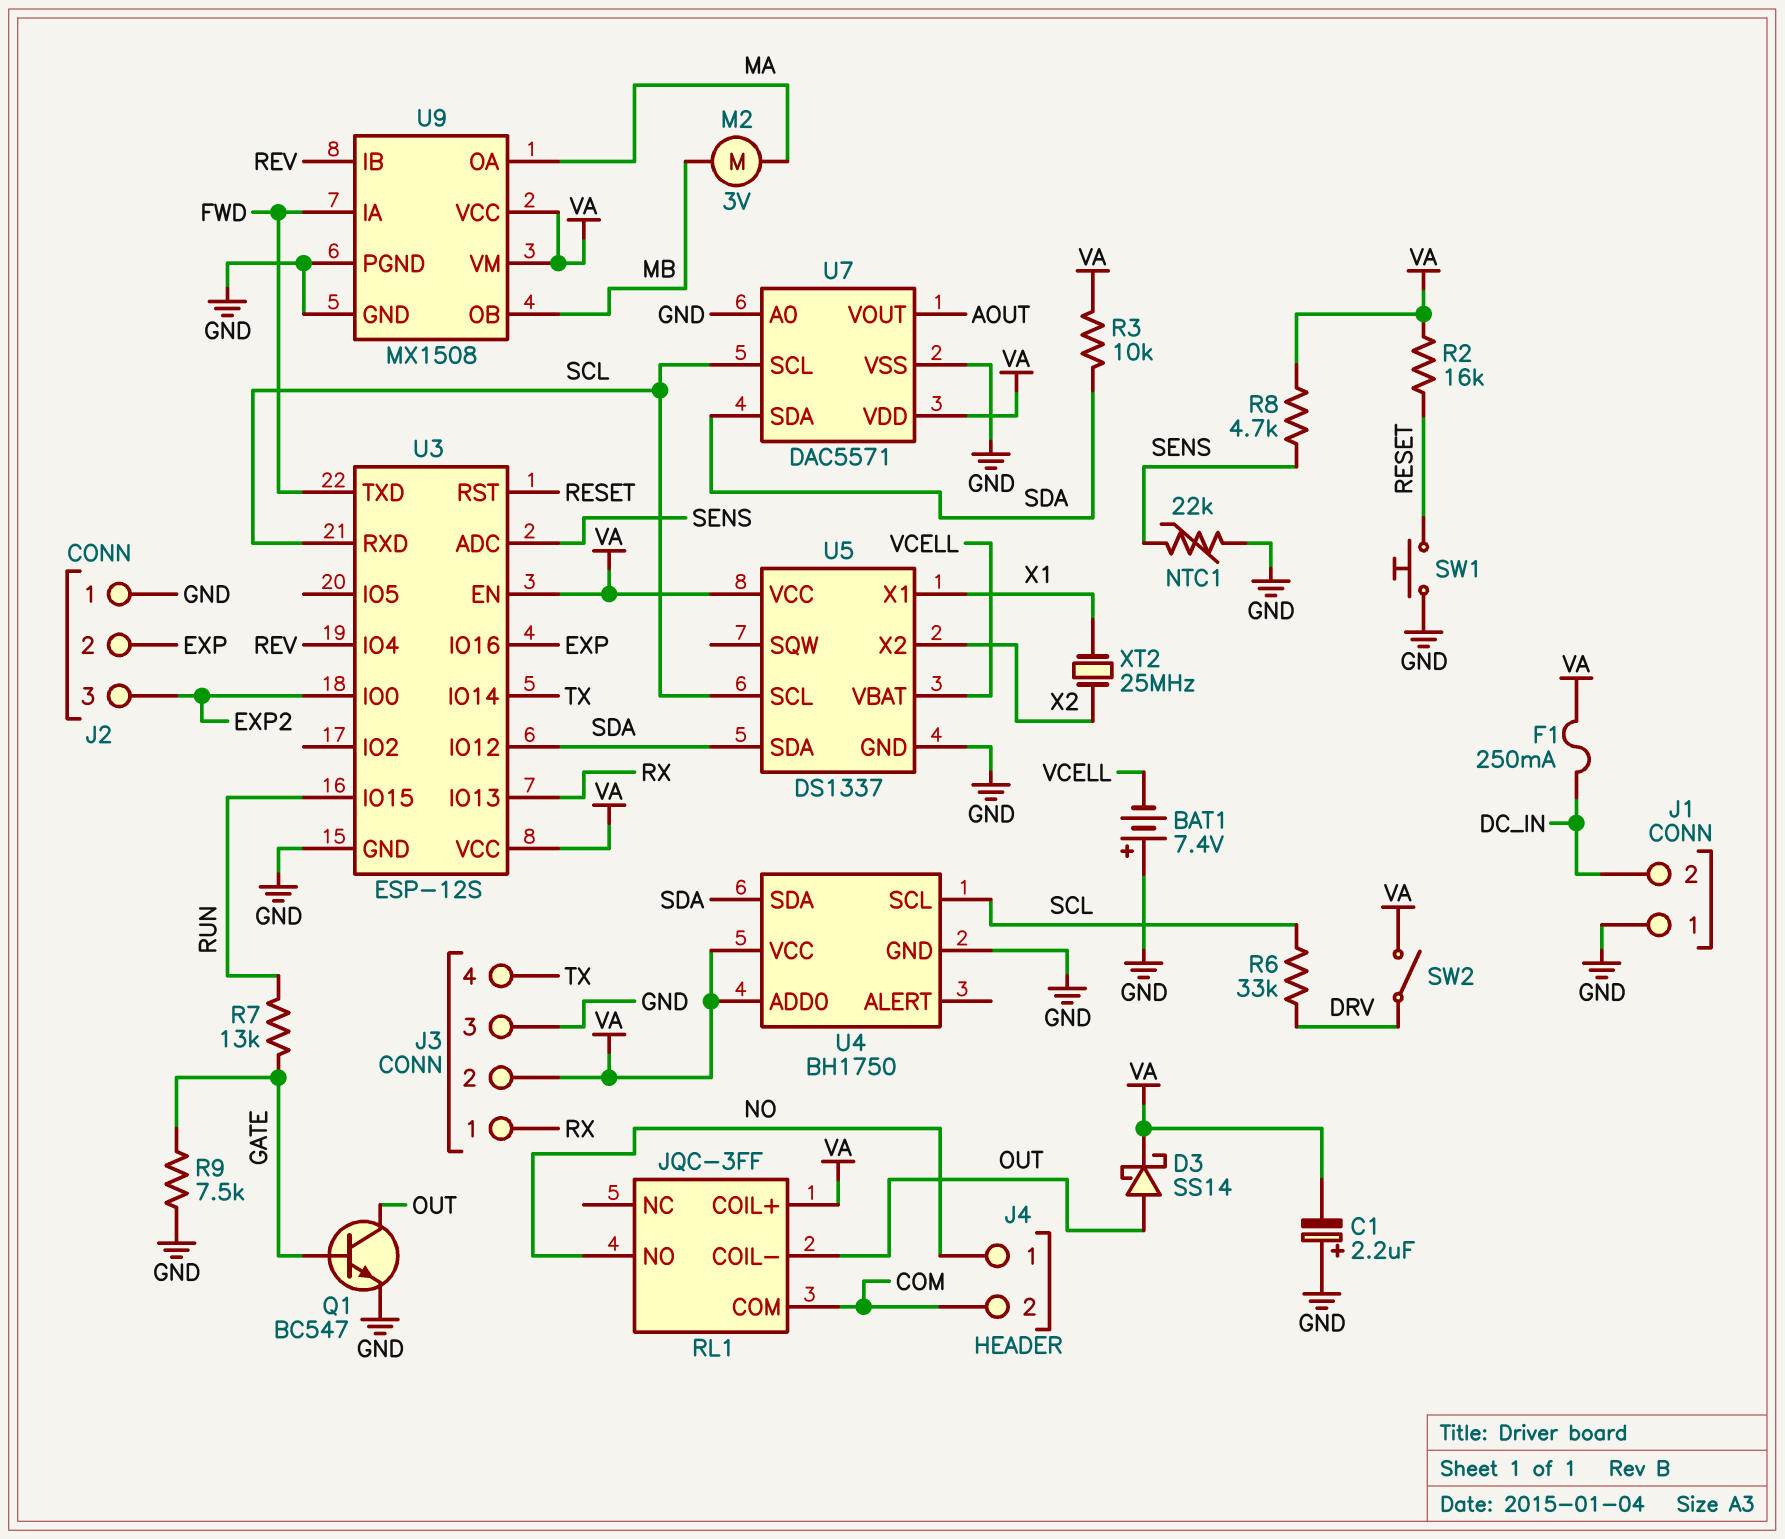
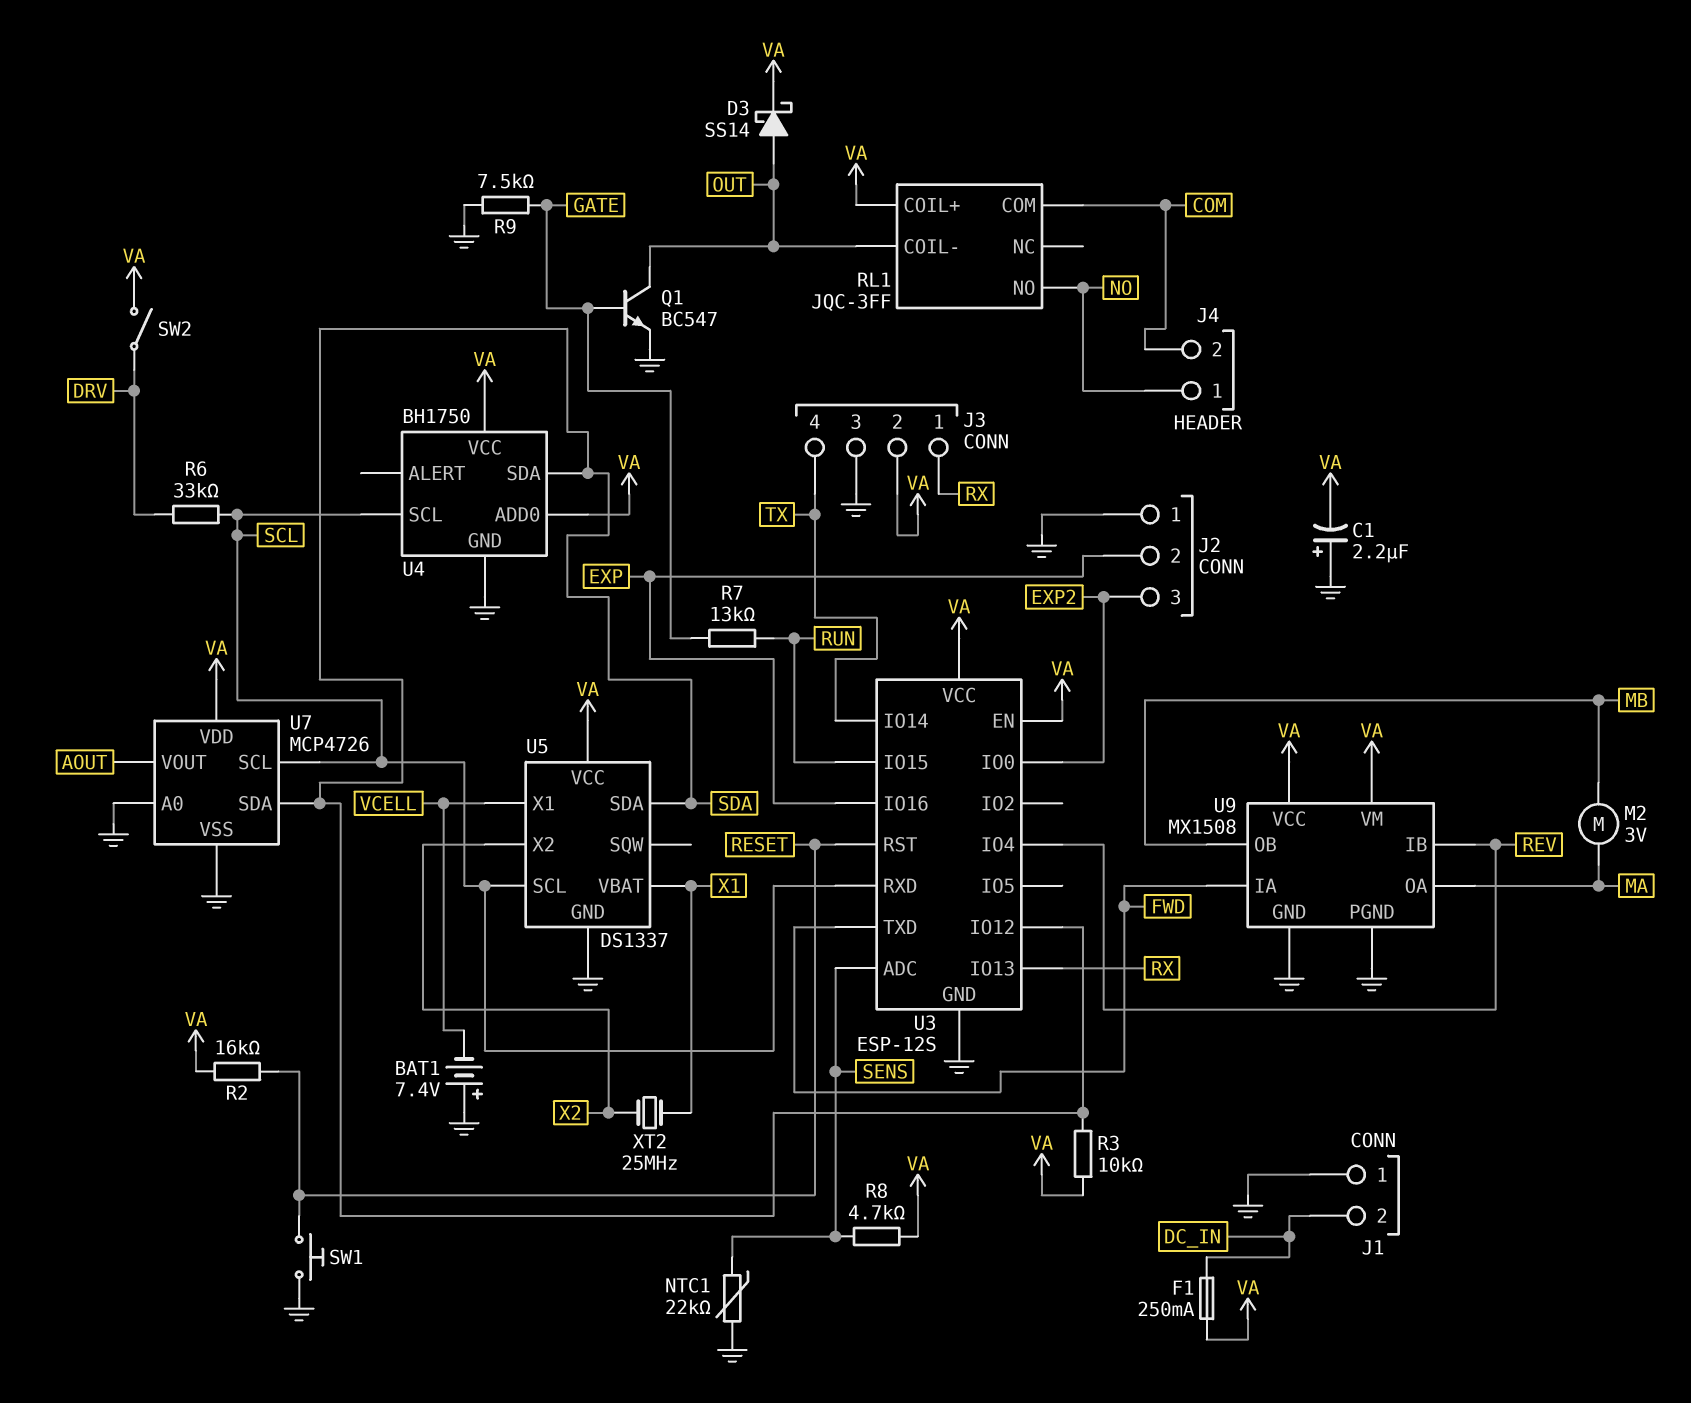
U5 pin VBAT: VCELL -> X1
U5 pin X1: X1 -> VCELL
U7: DAC5571 -> MCP4726

